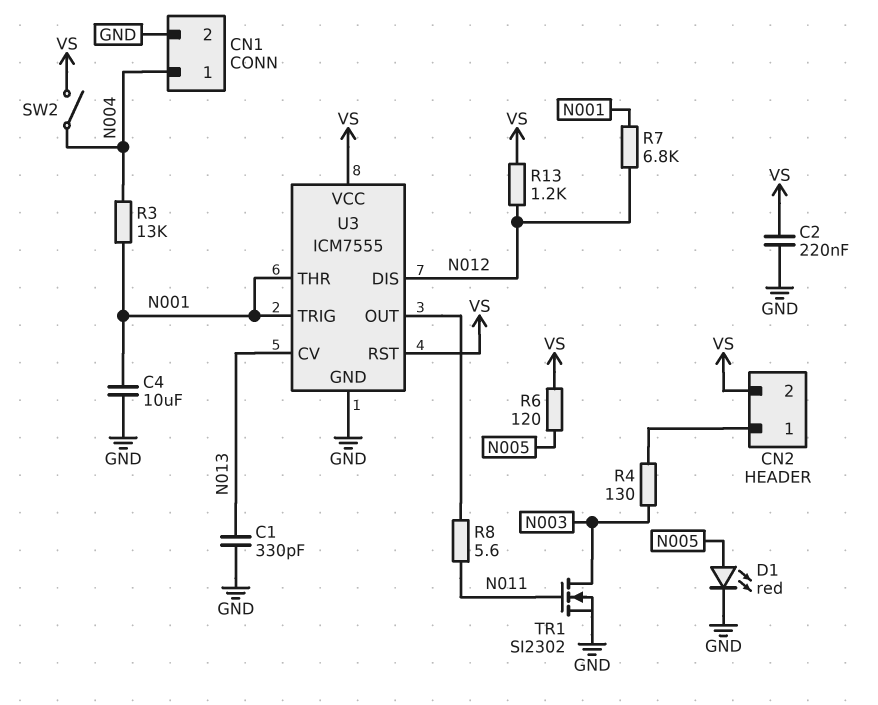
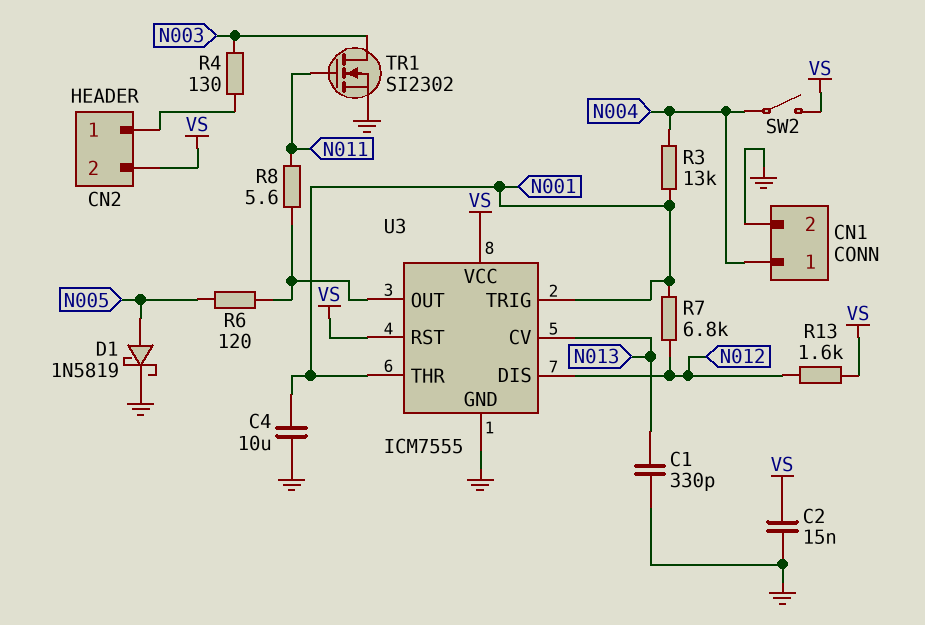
C2: 220nF (GND, VS) -> 15nF (GND, VS)
D1: LED red (A N005, K GND) -> schottky 1N5819 (A N005, K GND)
R6: 120 (N005, VS) -> 120 (N005, U3/OUT)
R13: 1.2k (N012, VS) -> 1.6k (N012, VS)

